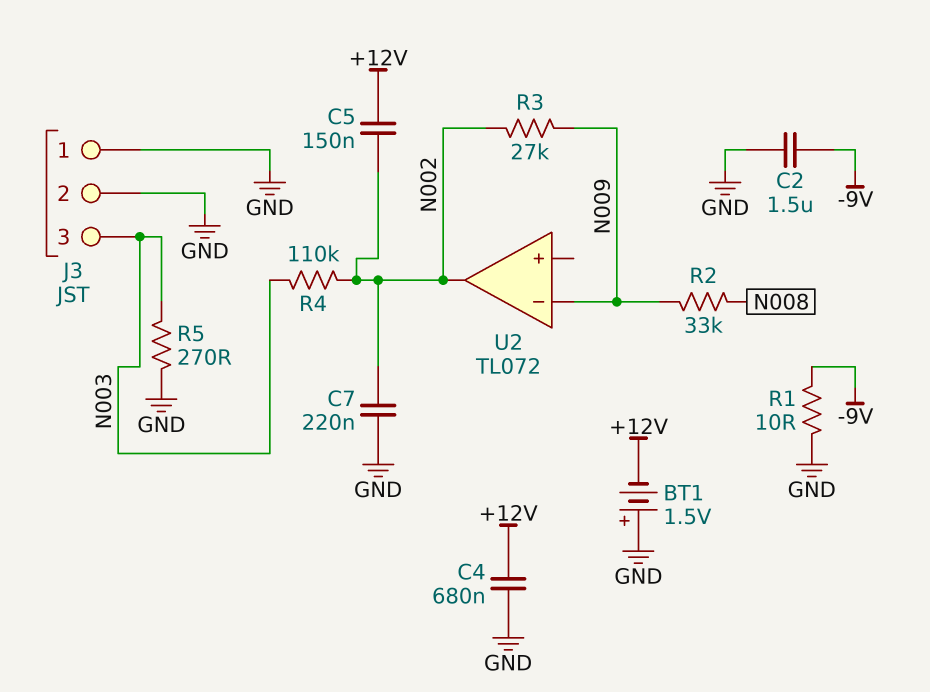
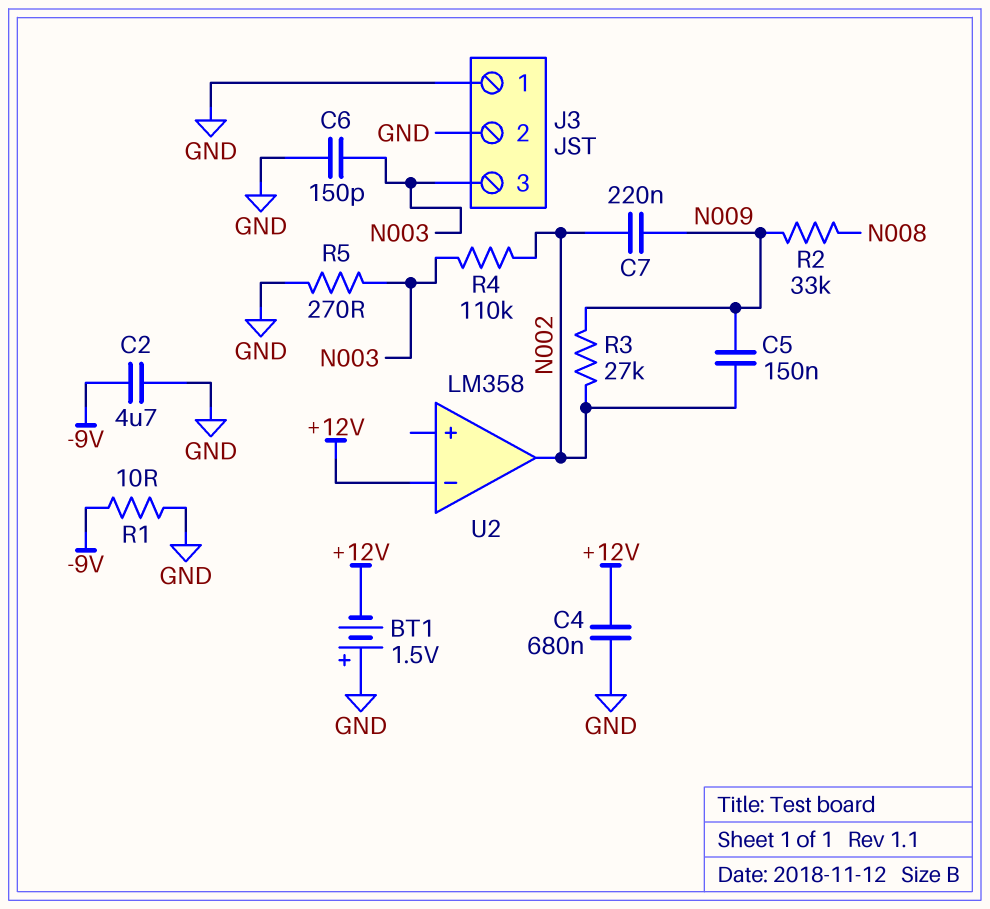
C2: 1.5uF (-9V, GND) -> 4.7uF (-9V, GND)
C5: 150nF (+12V, N002) -> 150nF (N002, N009)
C6: none -> 150pF (GND, N003)
C7: 220nF (GND, N002) -> 220nF (N002, N009)
U2: TL072 -> LM358
U2 pin in-: N009 -> +12V

